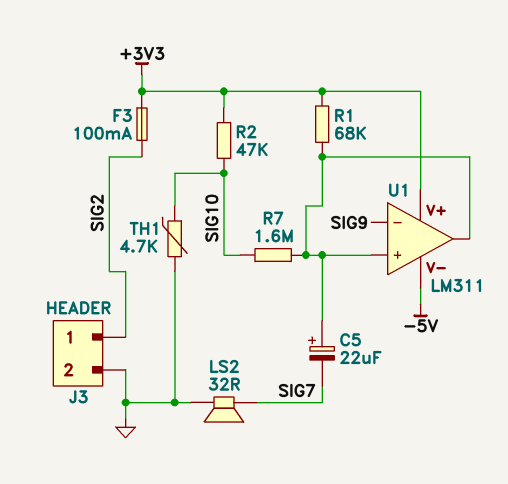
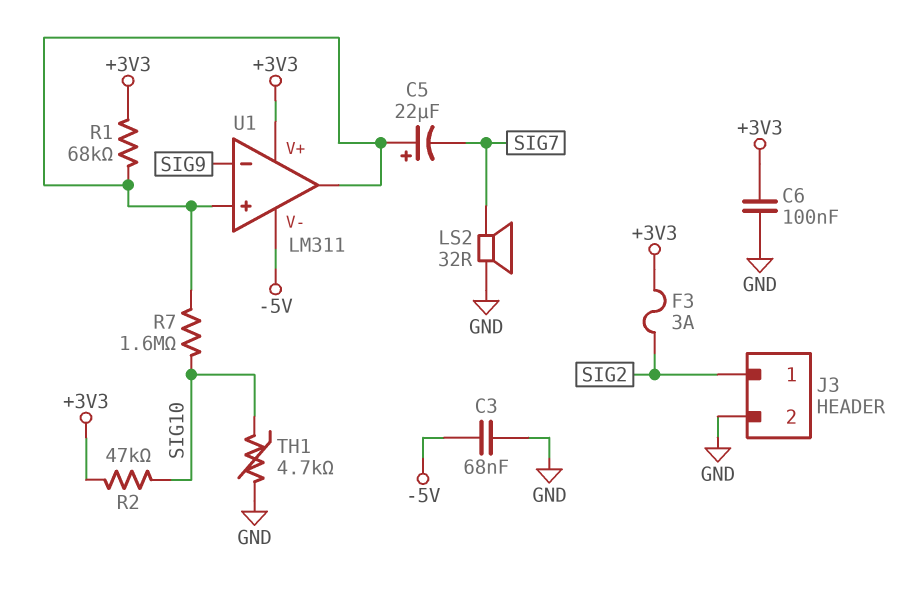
C3: none -> 68nF (-5V, GND)
C6: none -> 100nF (+3V3, GND)
F3: 100mA (+3V3, SIG2) -> 3A (+3V3, SIG2)

